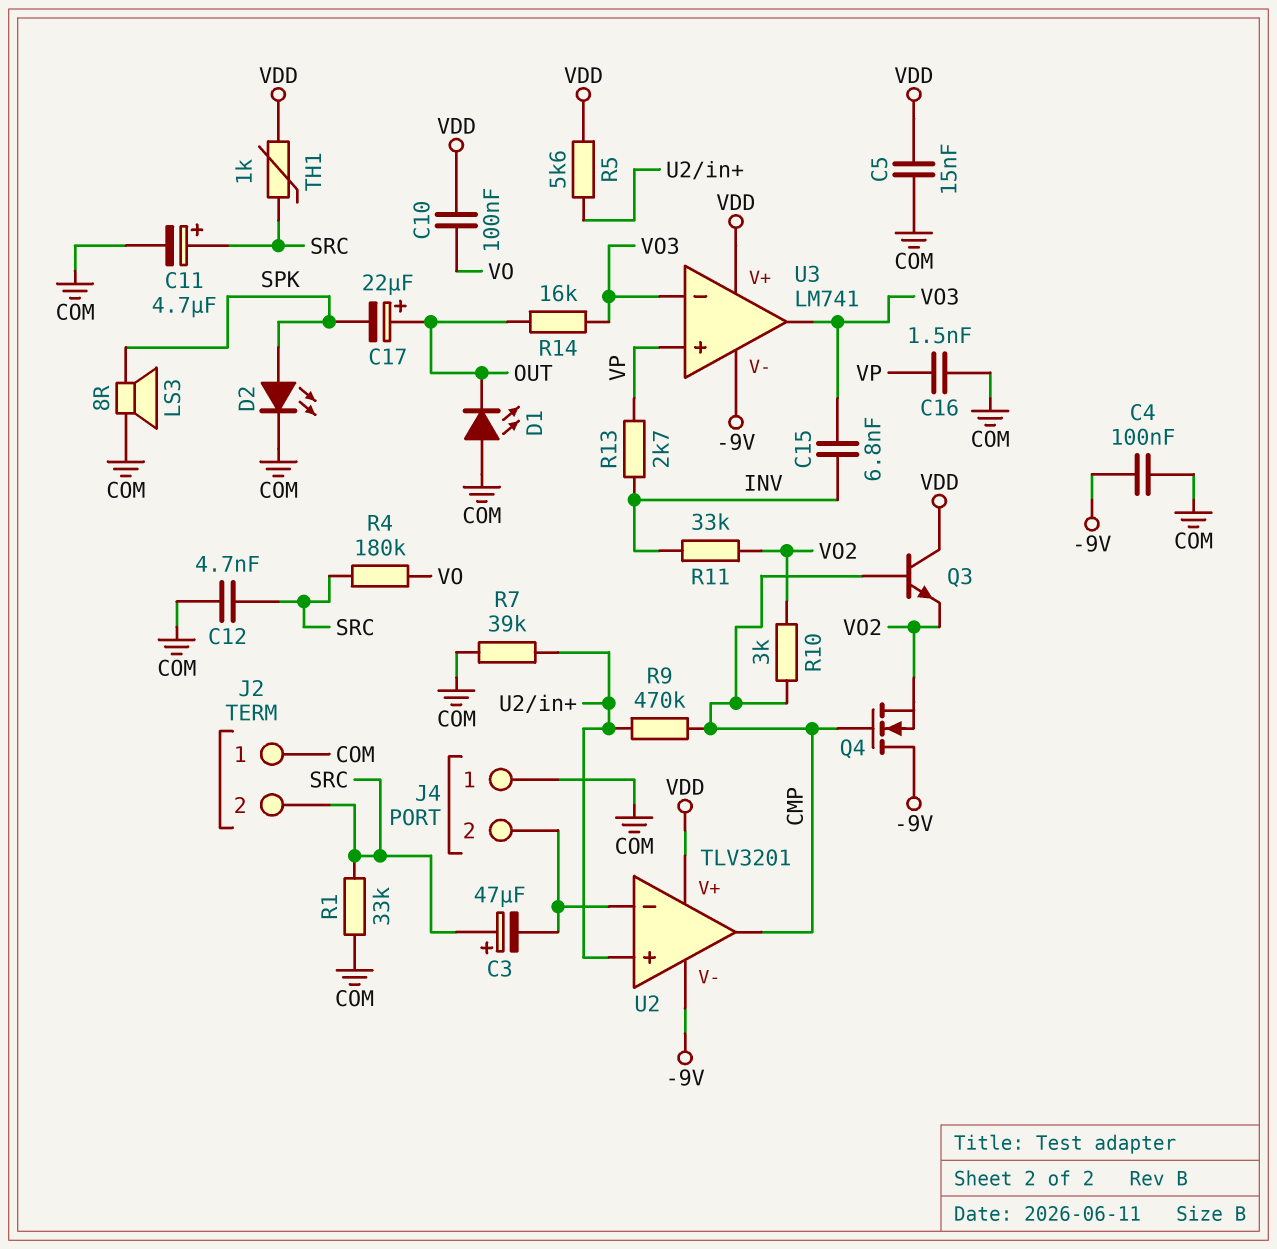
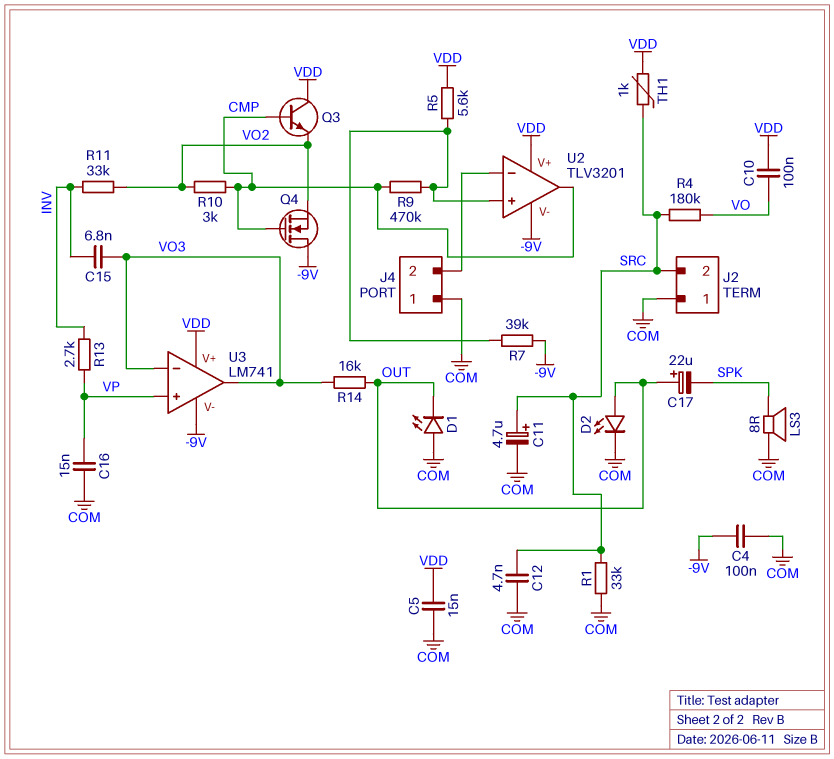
C3: 47uF (plus SRC, minus J4/2) -> none
C16: 1.5nF (COM, VP) -> 15nF (COM, VP)
D2: LED (A SPK, K COM) -> LED (A OUT, K COM)
R7: 39k (COM, U2/in+) -> 39k (-9V, U2/in+)

